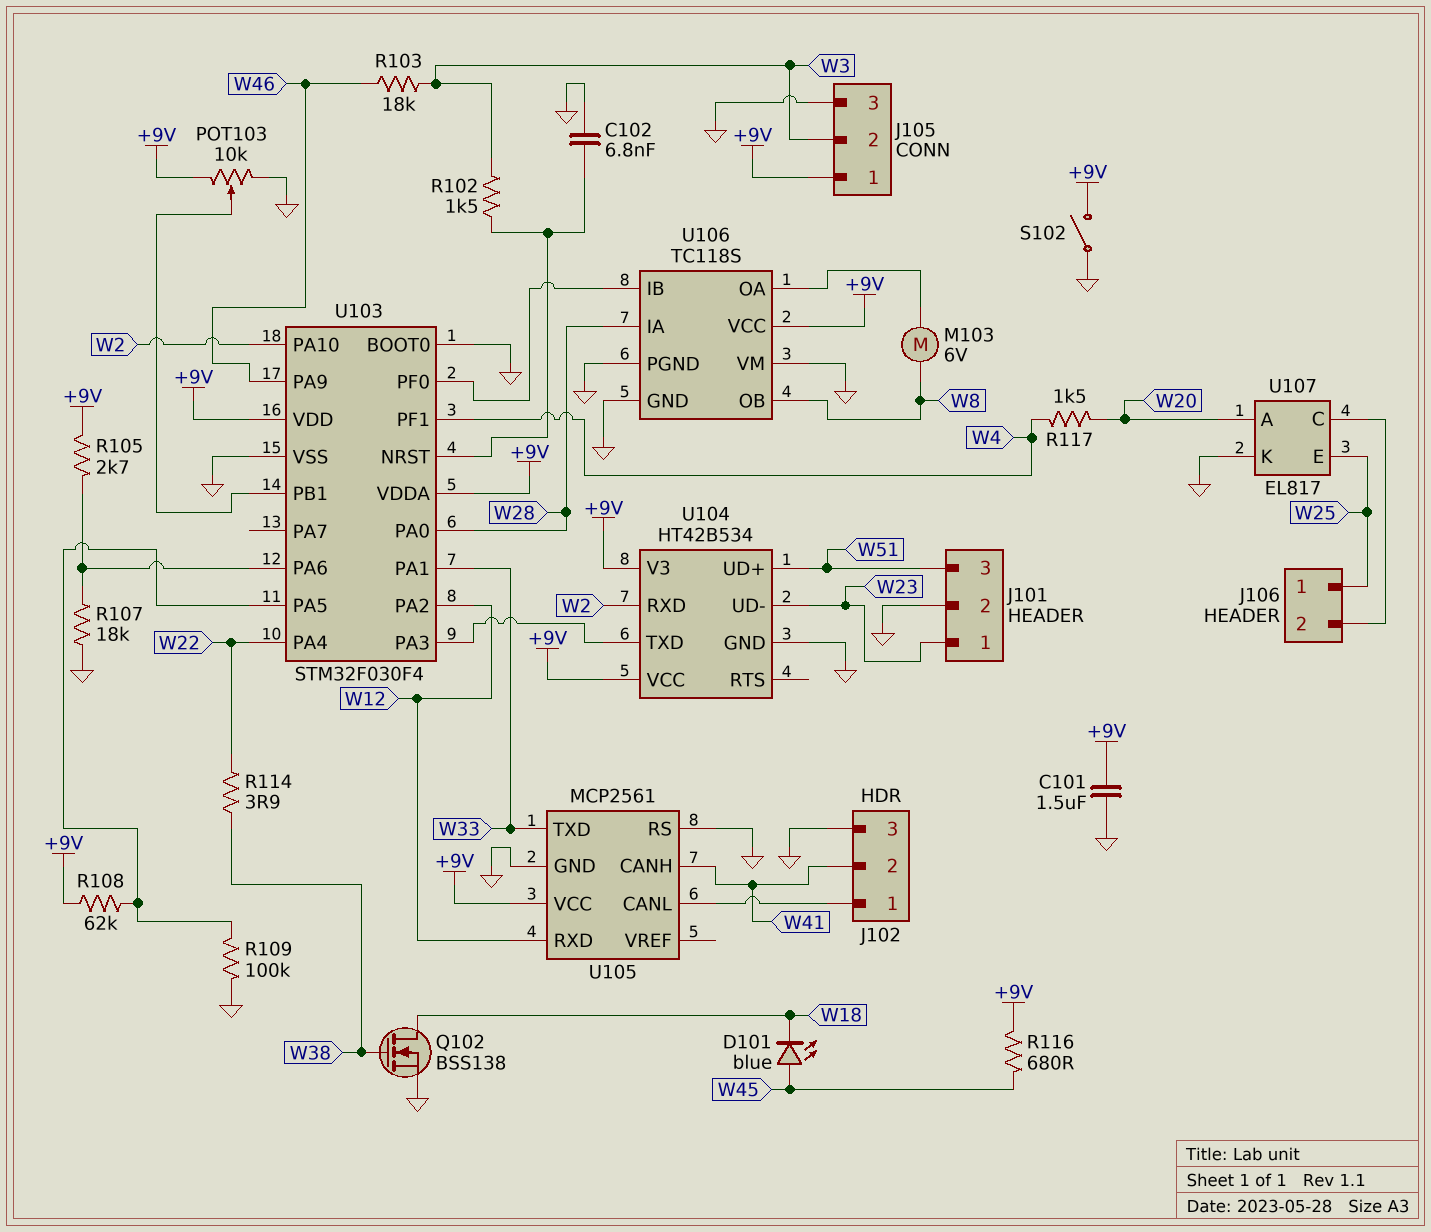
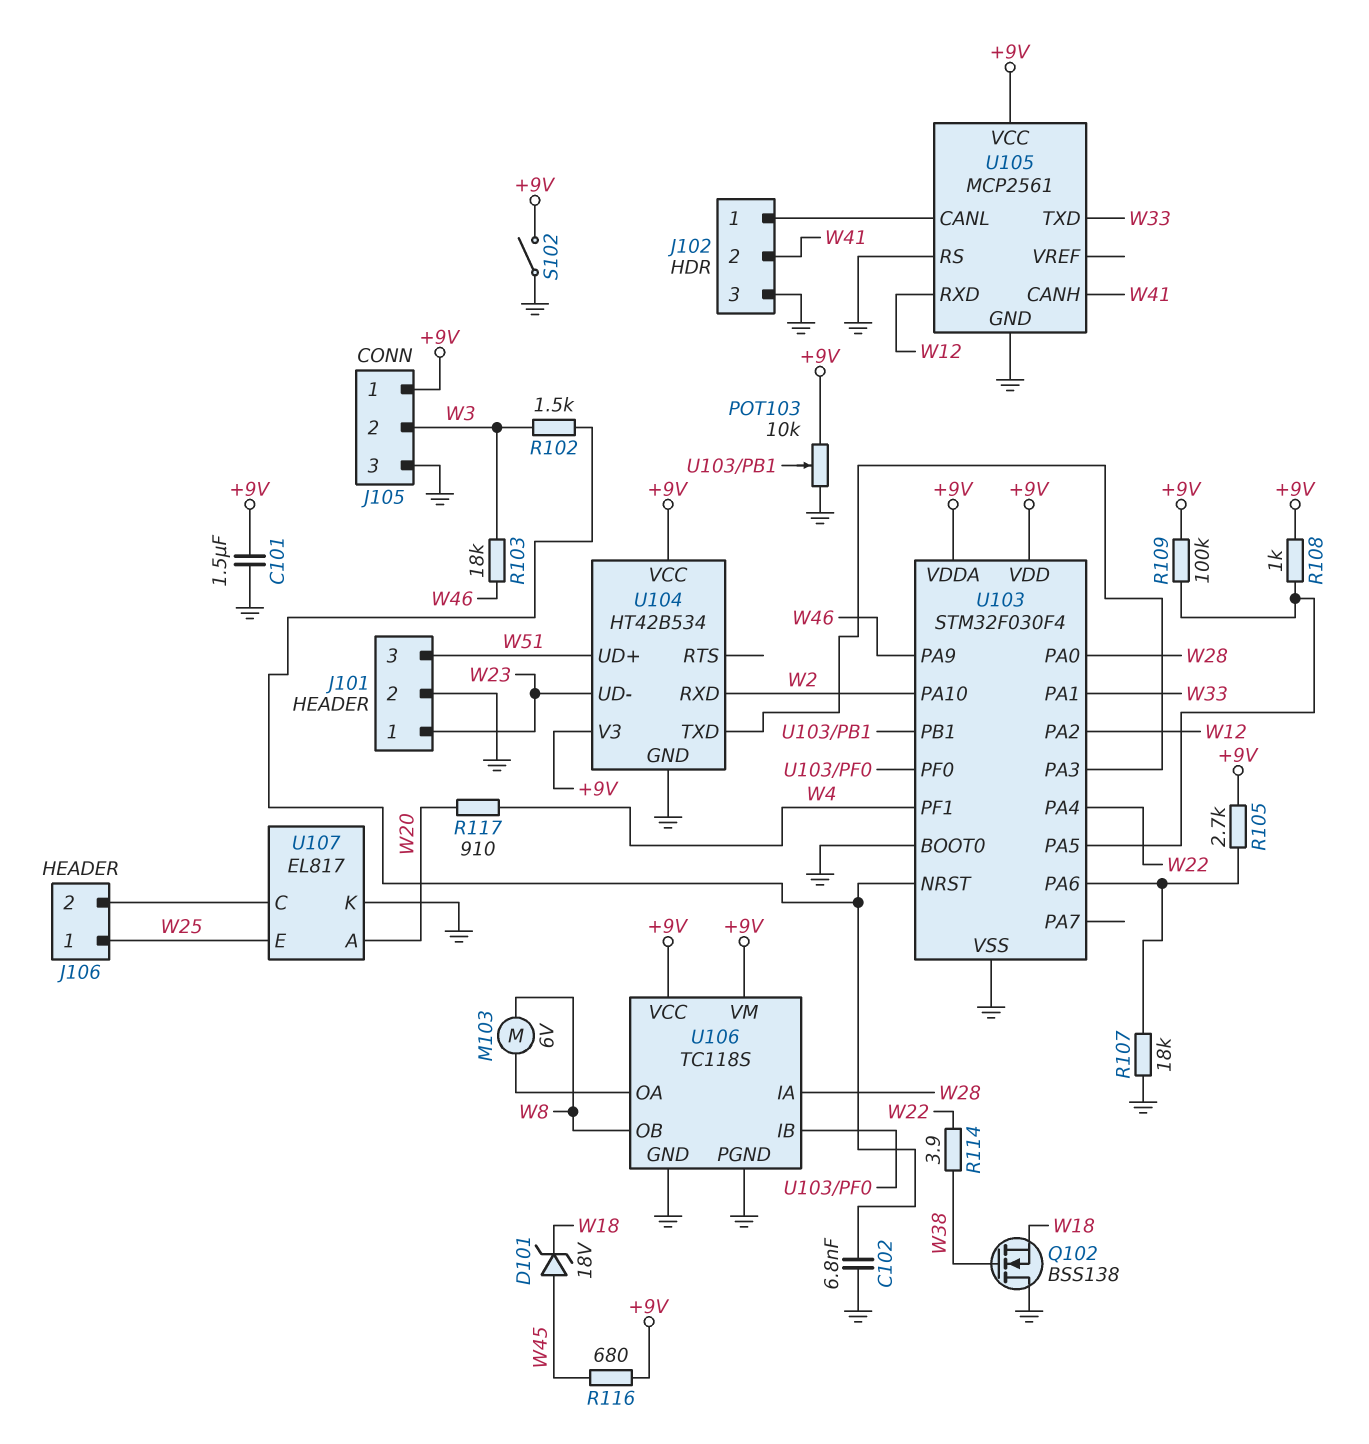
D101: LED blue (A W45, K W18) -> zener 18V (A W45, K W18)
Q102: NMOS BSS138 (G W38, D W18, S GND) -> NMOS BSS138 (G W38, D GND, S W18)
R108: 62k (+9V, U103/PA5) -> 1k (+9V, U103/PA5)
R109: 100k (GND, U103/PA5) -> 100k (+9V, U103/PA5)
R117: 1.5k (W4, W20) -> 910 (W4, W20)
U106 pin VM: GND -> +9V

